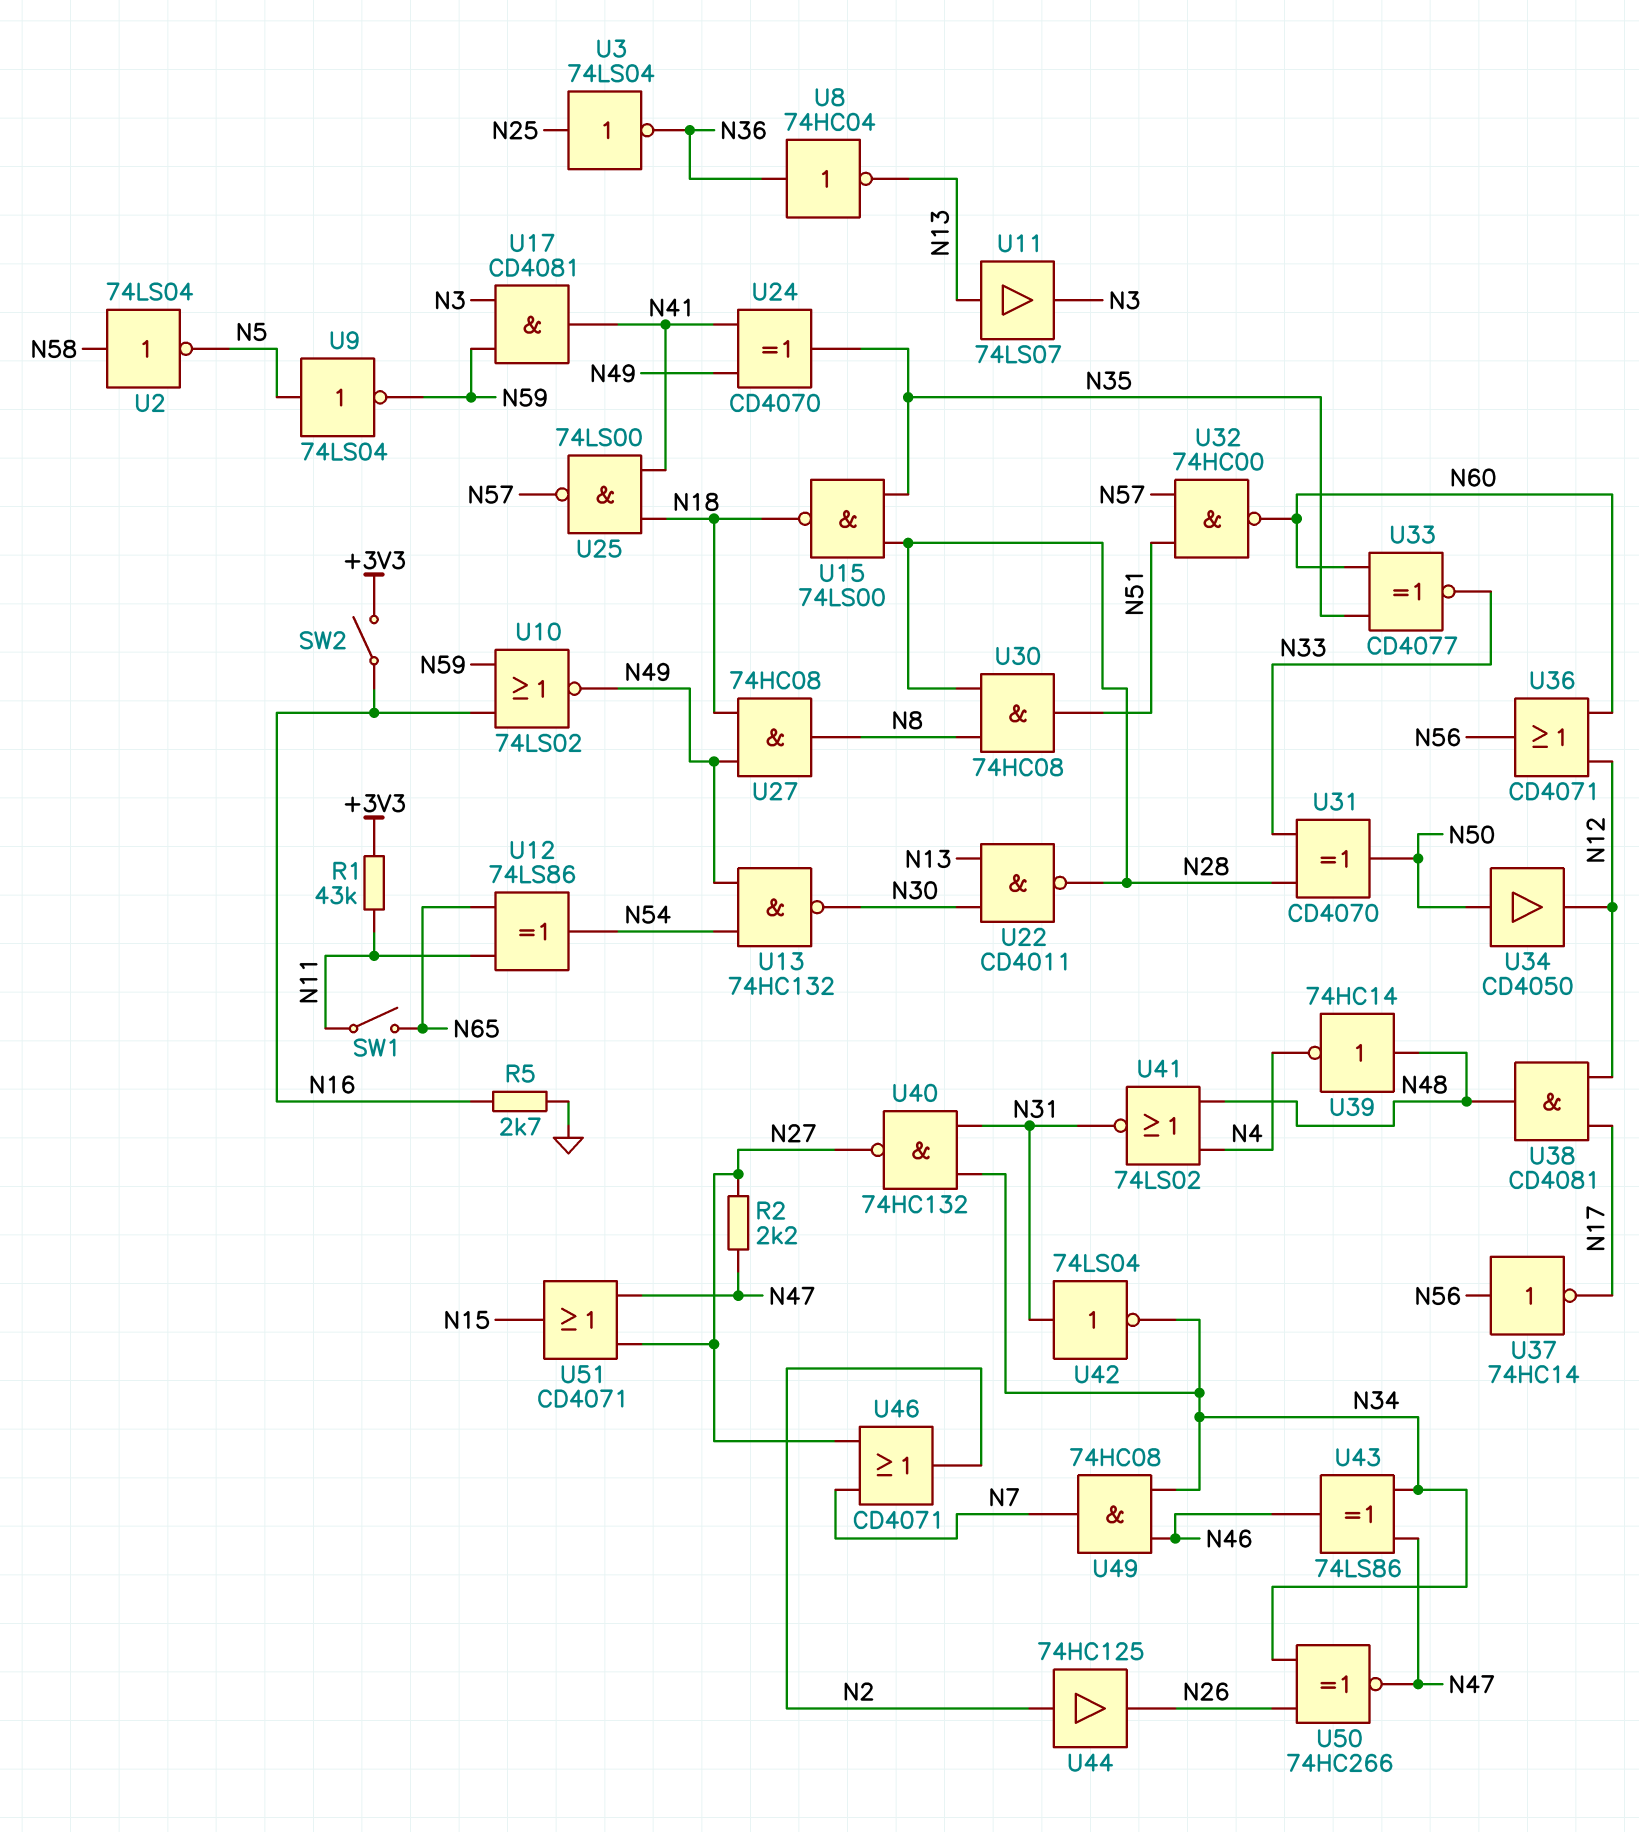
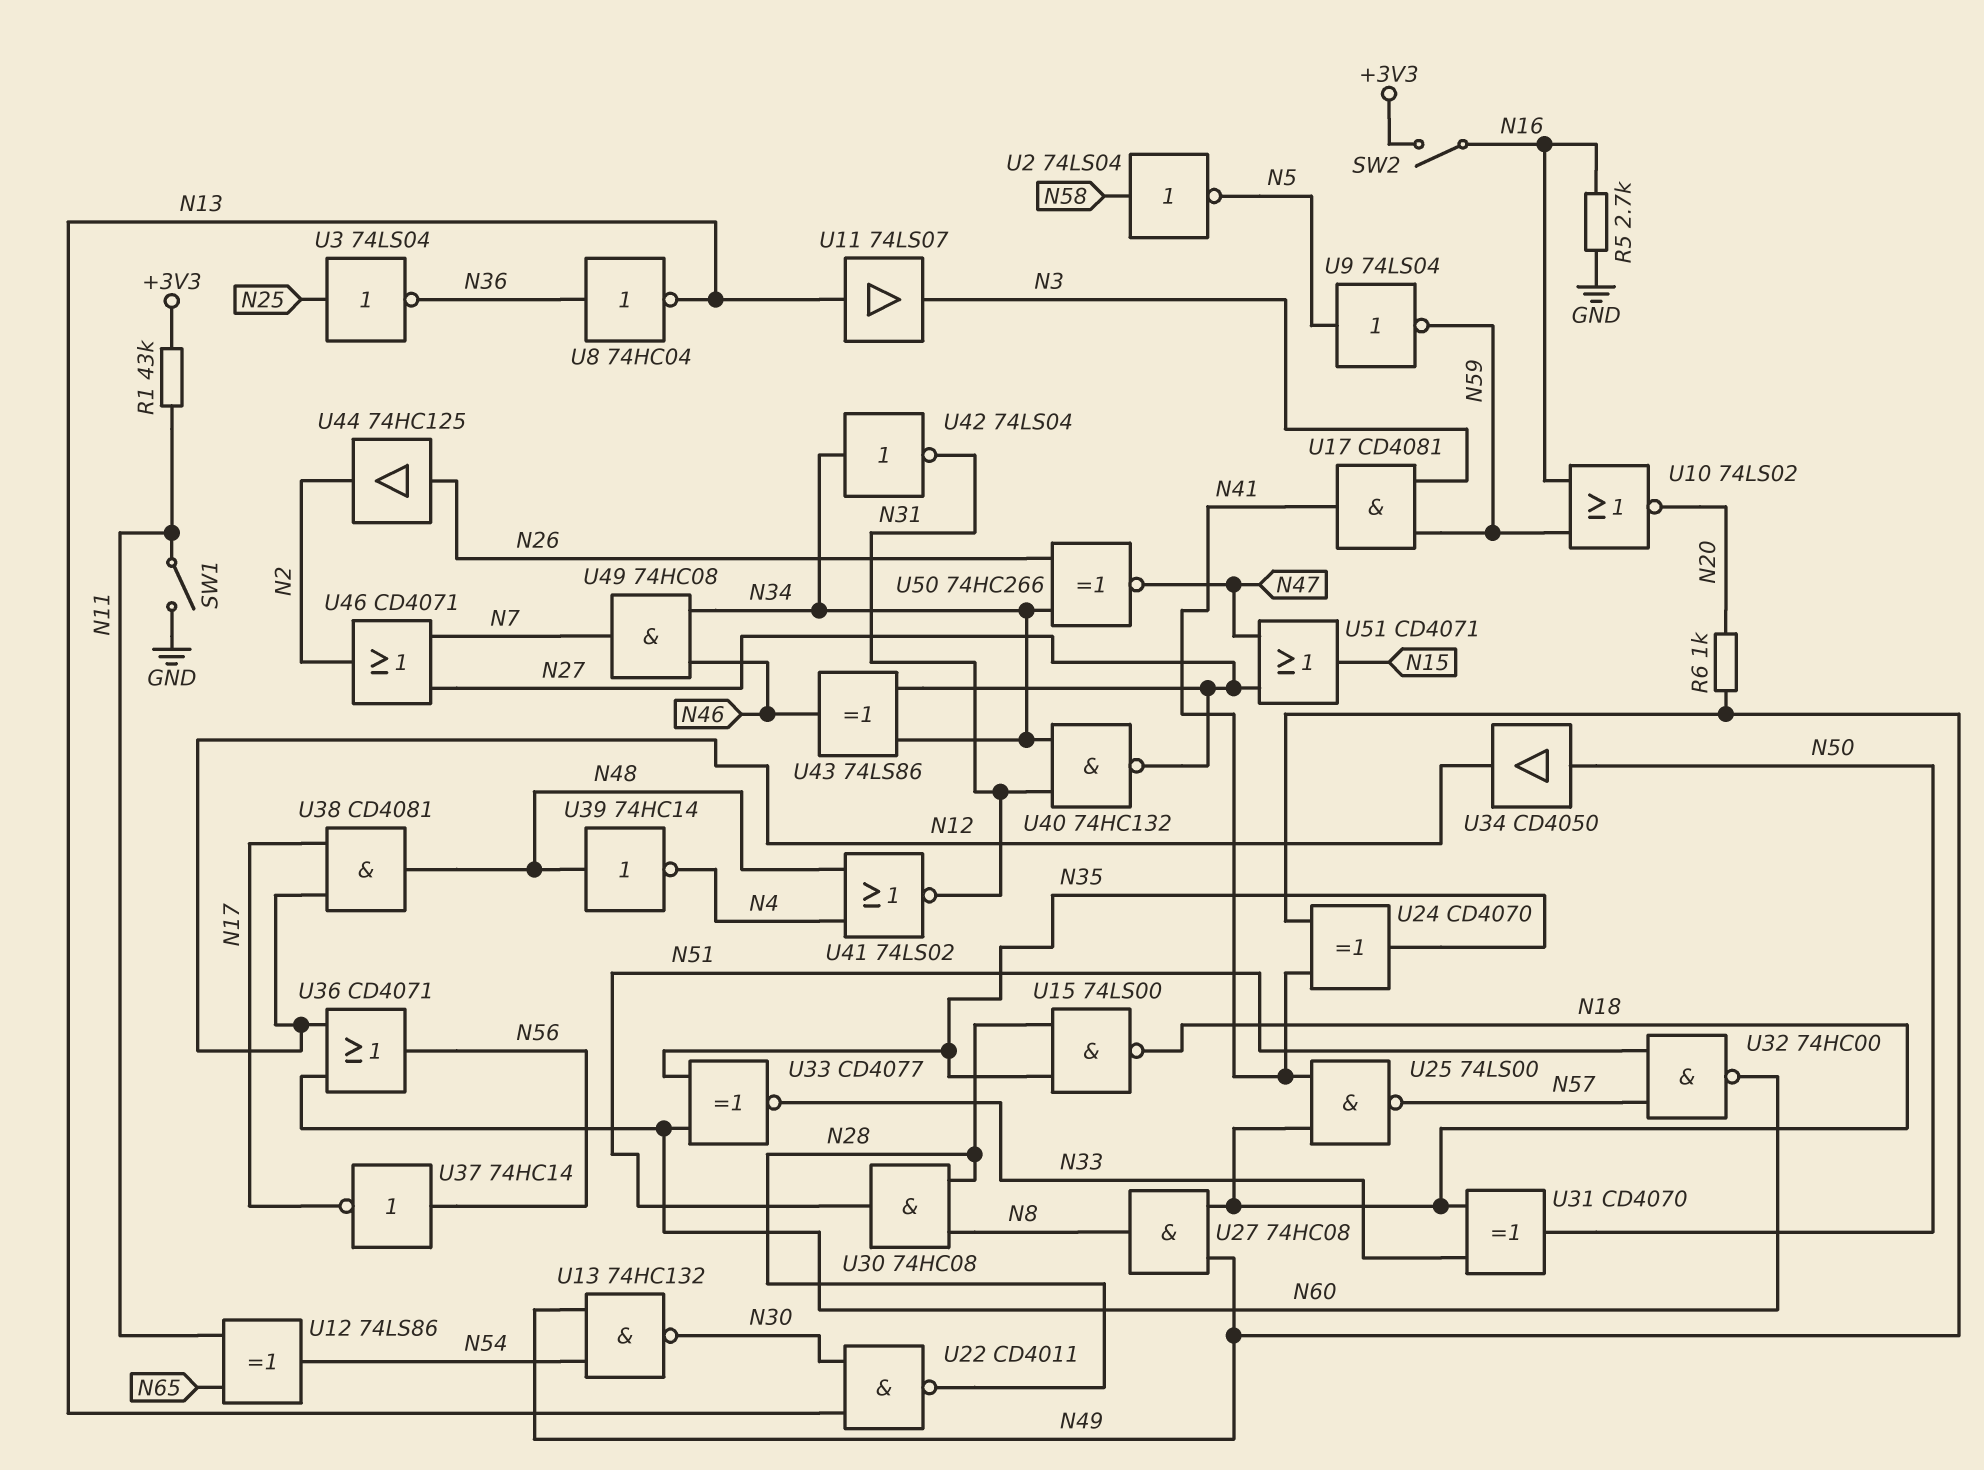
R2: 2.2k (N27, N47) -> none
R6: none -> 1k (N20, N49)
SW1: switch (N11, N65) -> switch (GND, N11)
U10: NOR 74LS02 (in N16, in N59, out N49) -> NOR 74LS02 (in N16, in N59, out N20)
U31: XOR CD4070 (in N28, in N33, out N50) -> XOR CD4070 (in N18, in N33, out N50)
U42: NOT 74LS04 (in N31, out N34) -> NOT 74LS04 (in N34, out N31)
U43: XOR 74LS86 (in N34, in N47, out N46) -> XOR 74LS86 (in N27, in N34, out N46)
U44: buffer 74HC125 (in N2, out N26) -> buffer 74HC125 (in N26, out N2)

